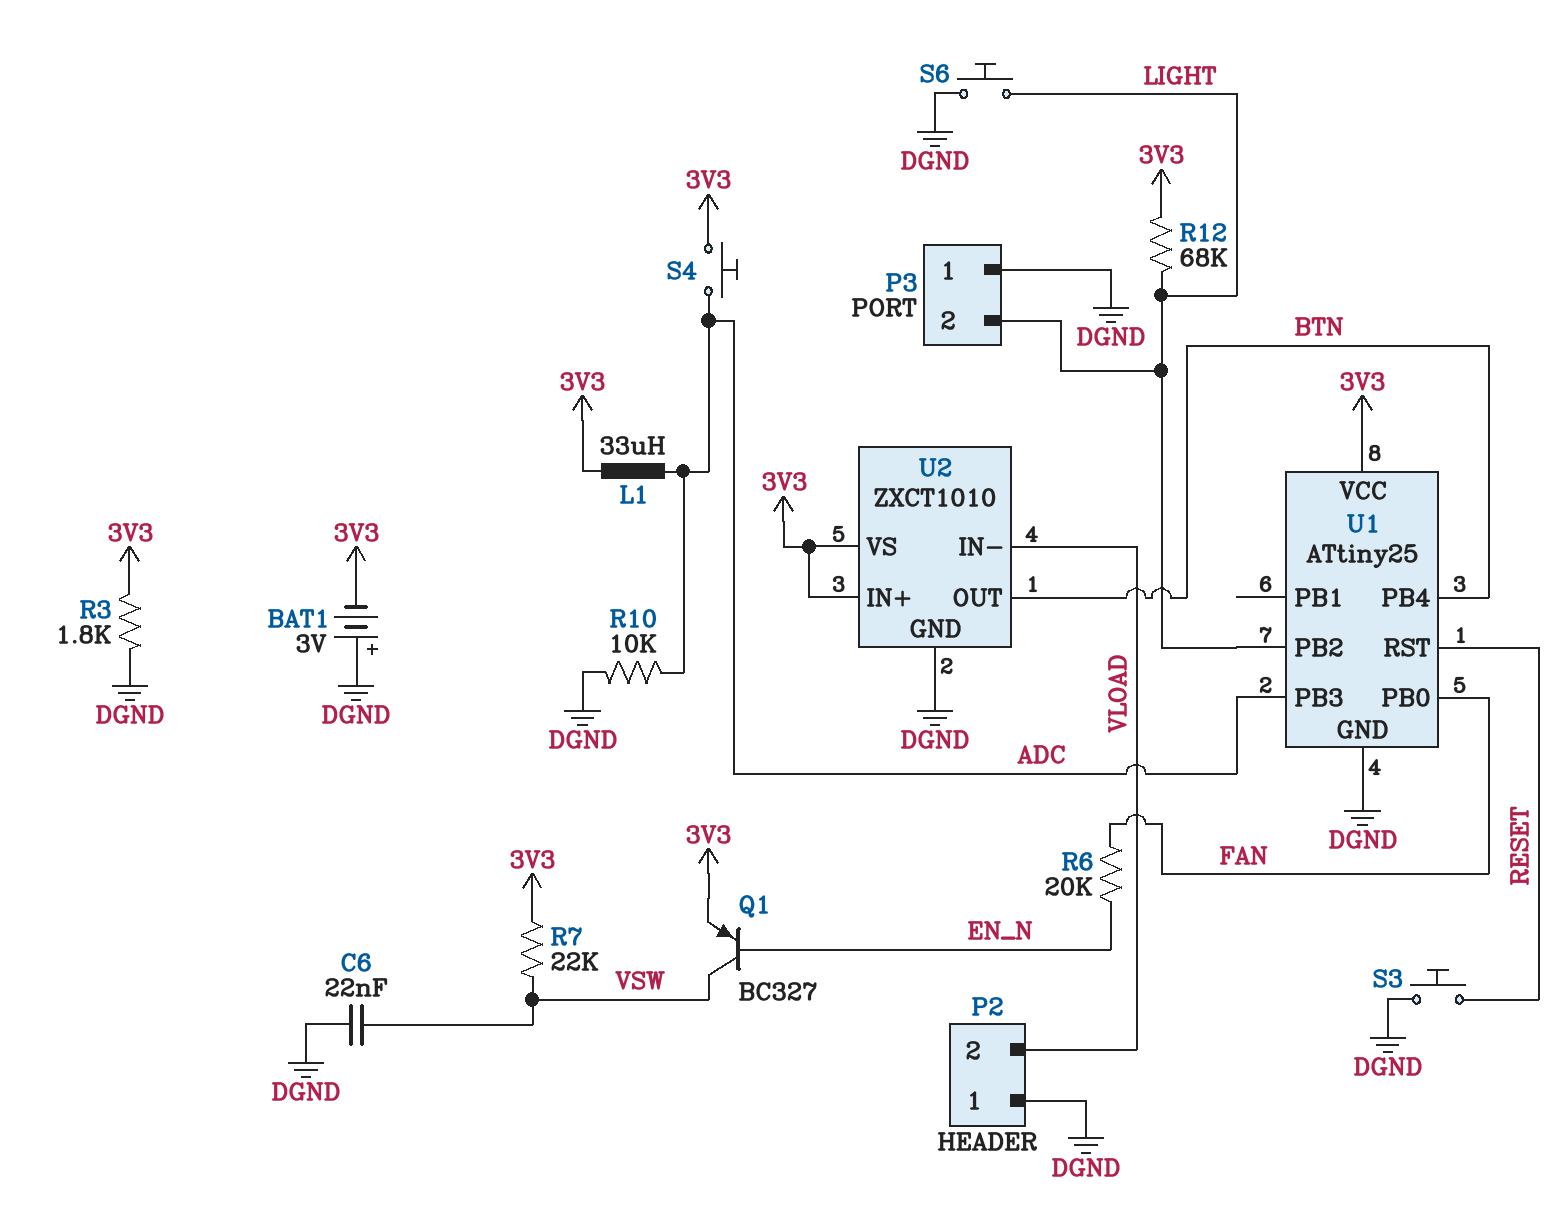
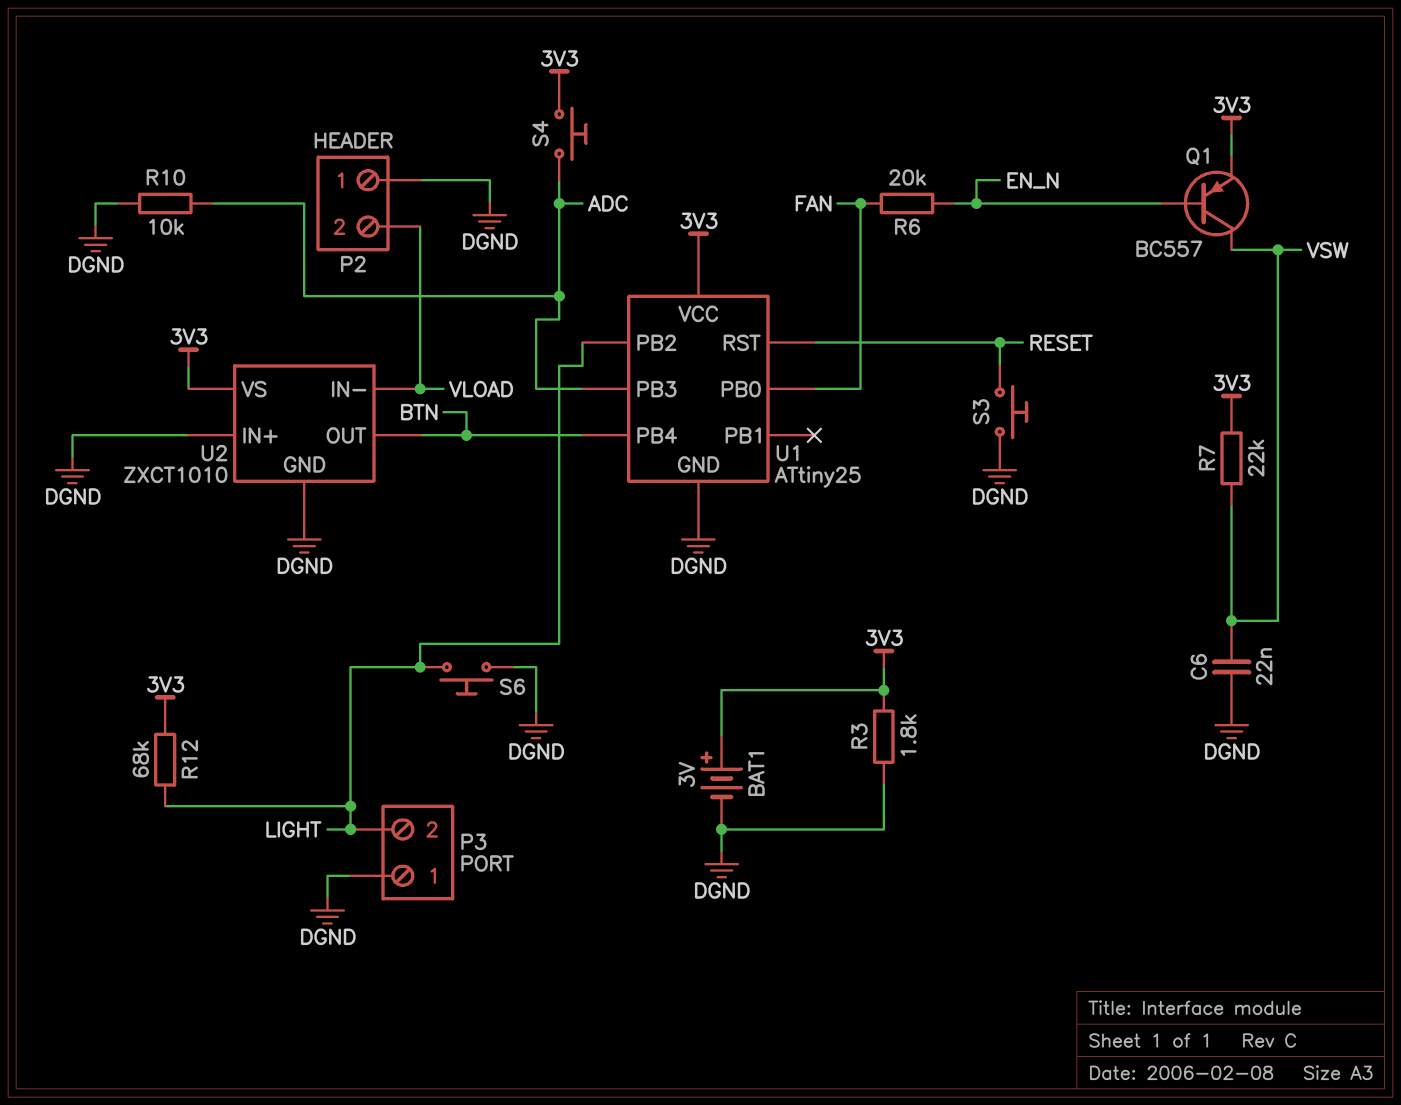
BAT1: 3V (plus DGND, minus 3V3) -> 3V (plus 3V3, minus DGND)
L1: 33uH (3V3, ADC) -> none
Q1: PNP BC327 (B EN_N, C VSW, E 3V3) -> PNP BC557 (B EN_N, C VSW, E 3V3)
U2 pin IN+: 3V3 -> DGND

